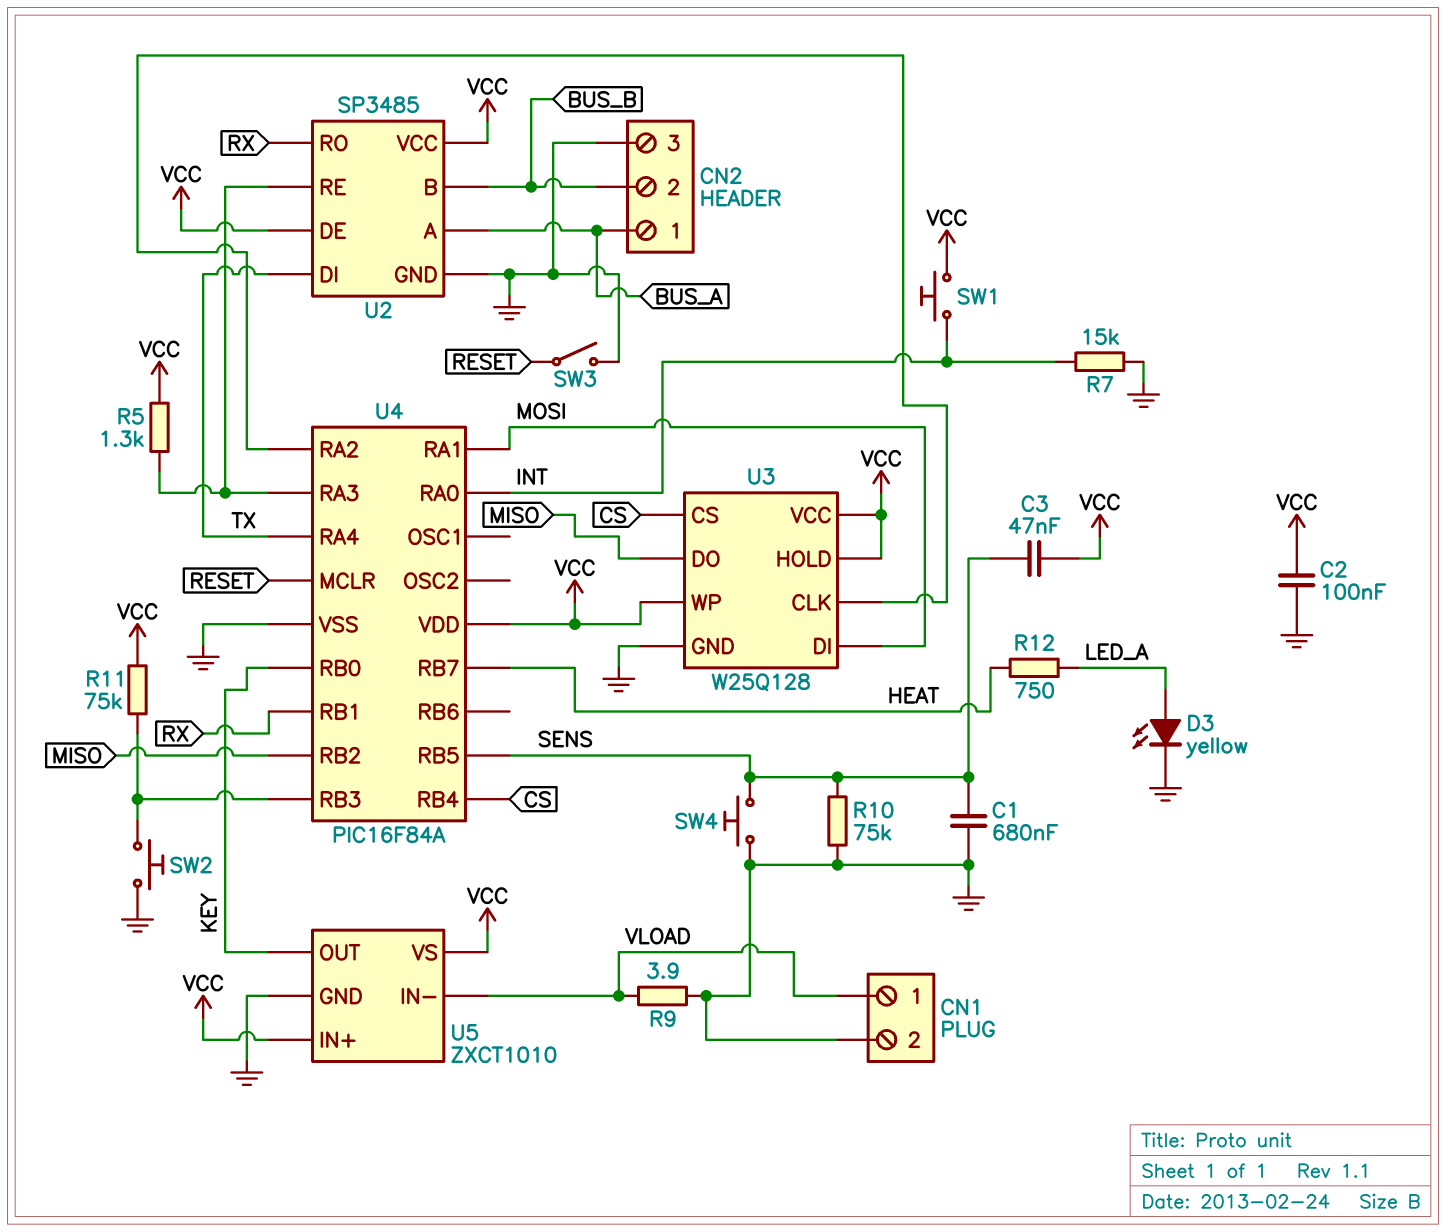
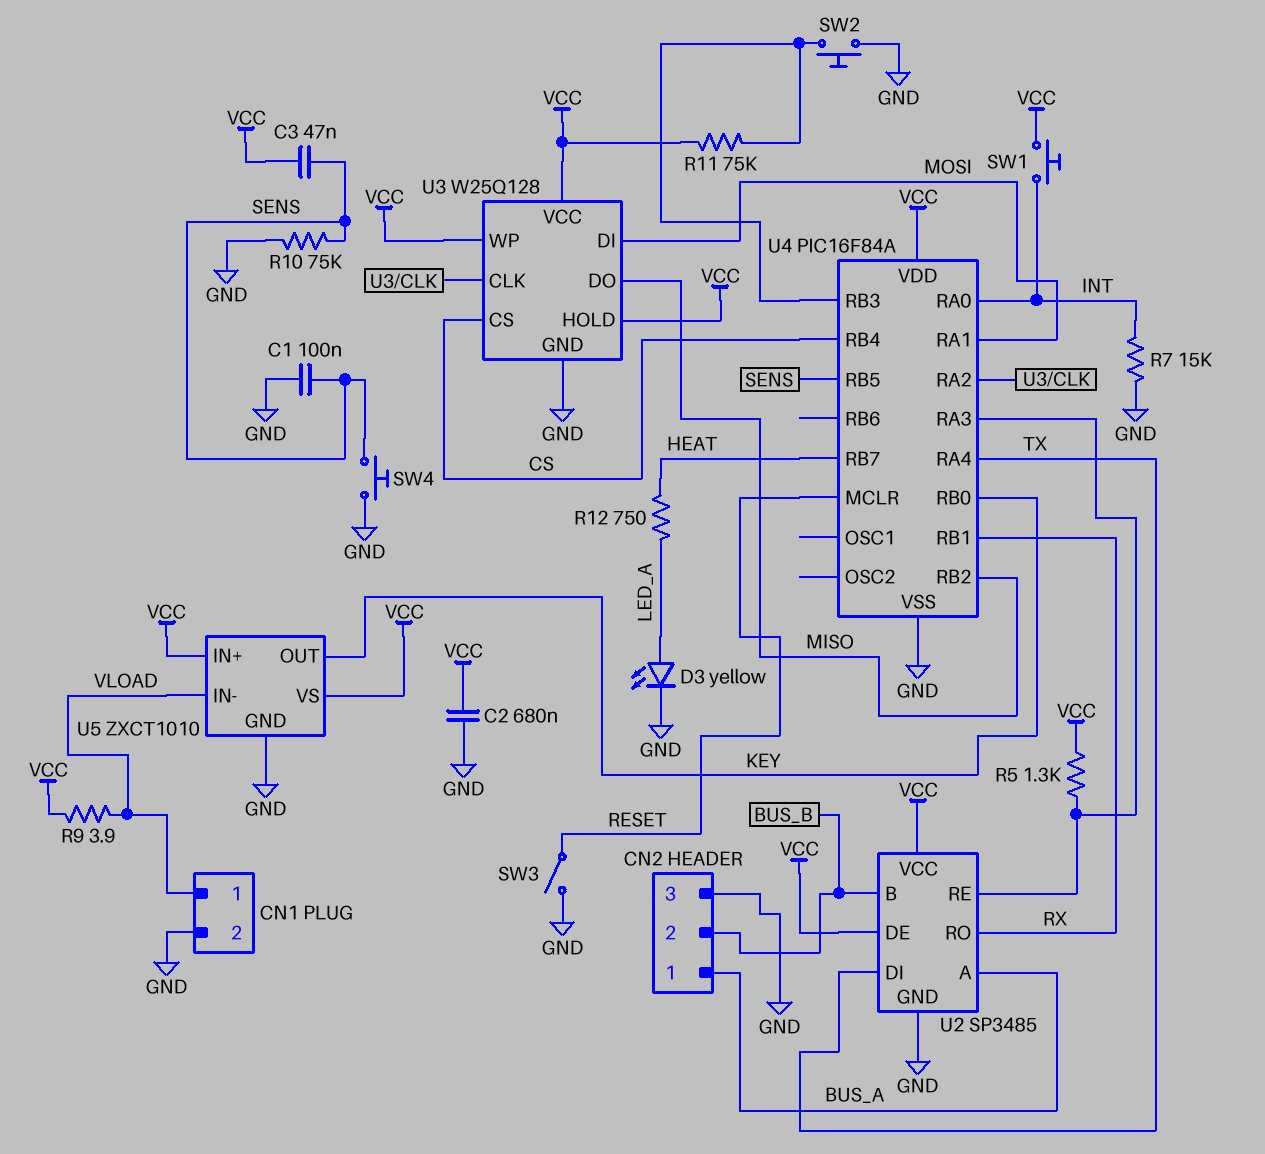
C1: 680nF (GND, SENS) -> 100nF (GND, SENS)
C2: 100nF (GND, VCC) -> 680nF (GND, VCC)
R9: 3.9 (GND, VLOAD) -> 3.9 (VCC, VLOAD)

